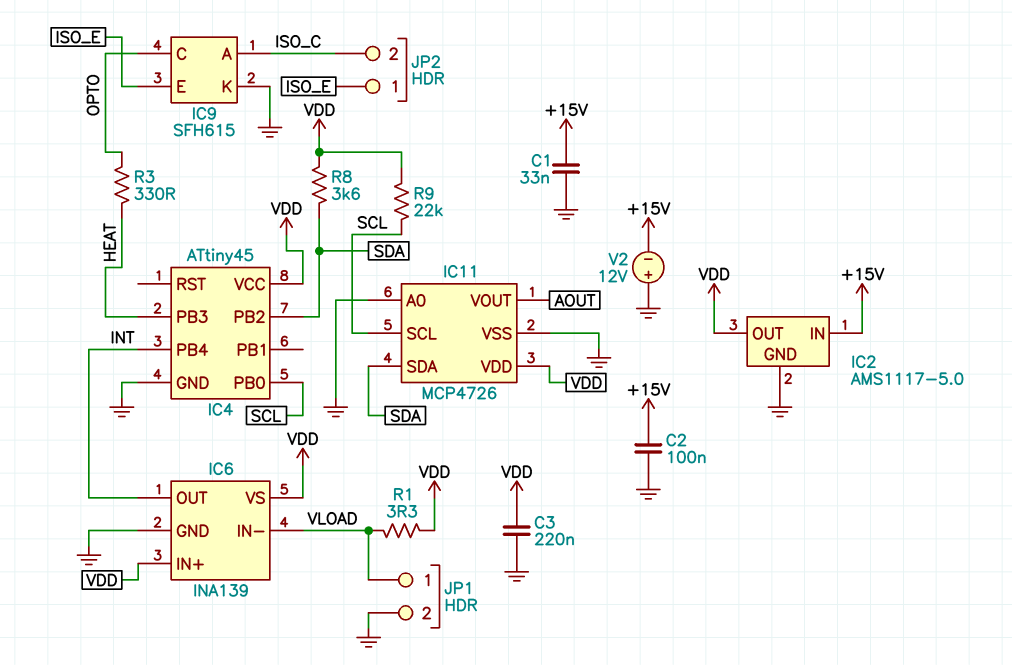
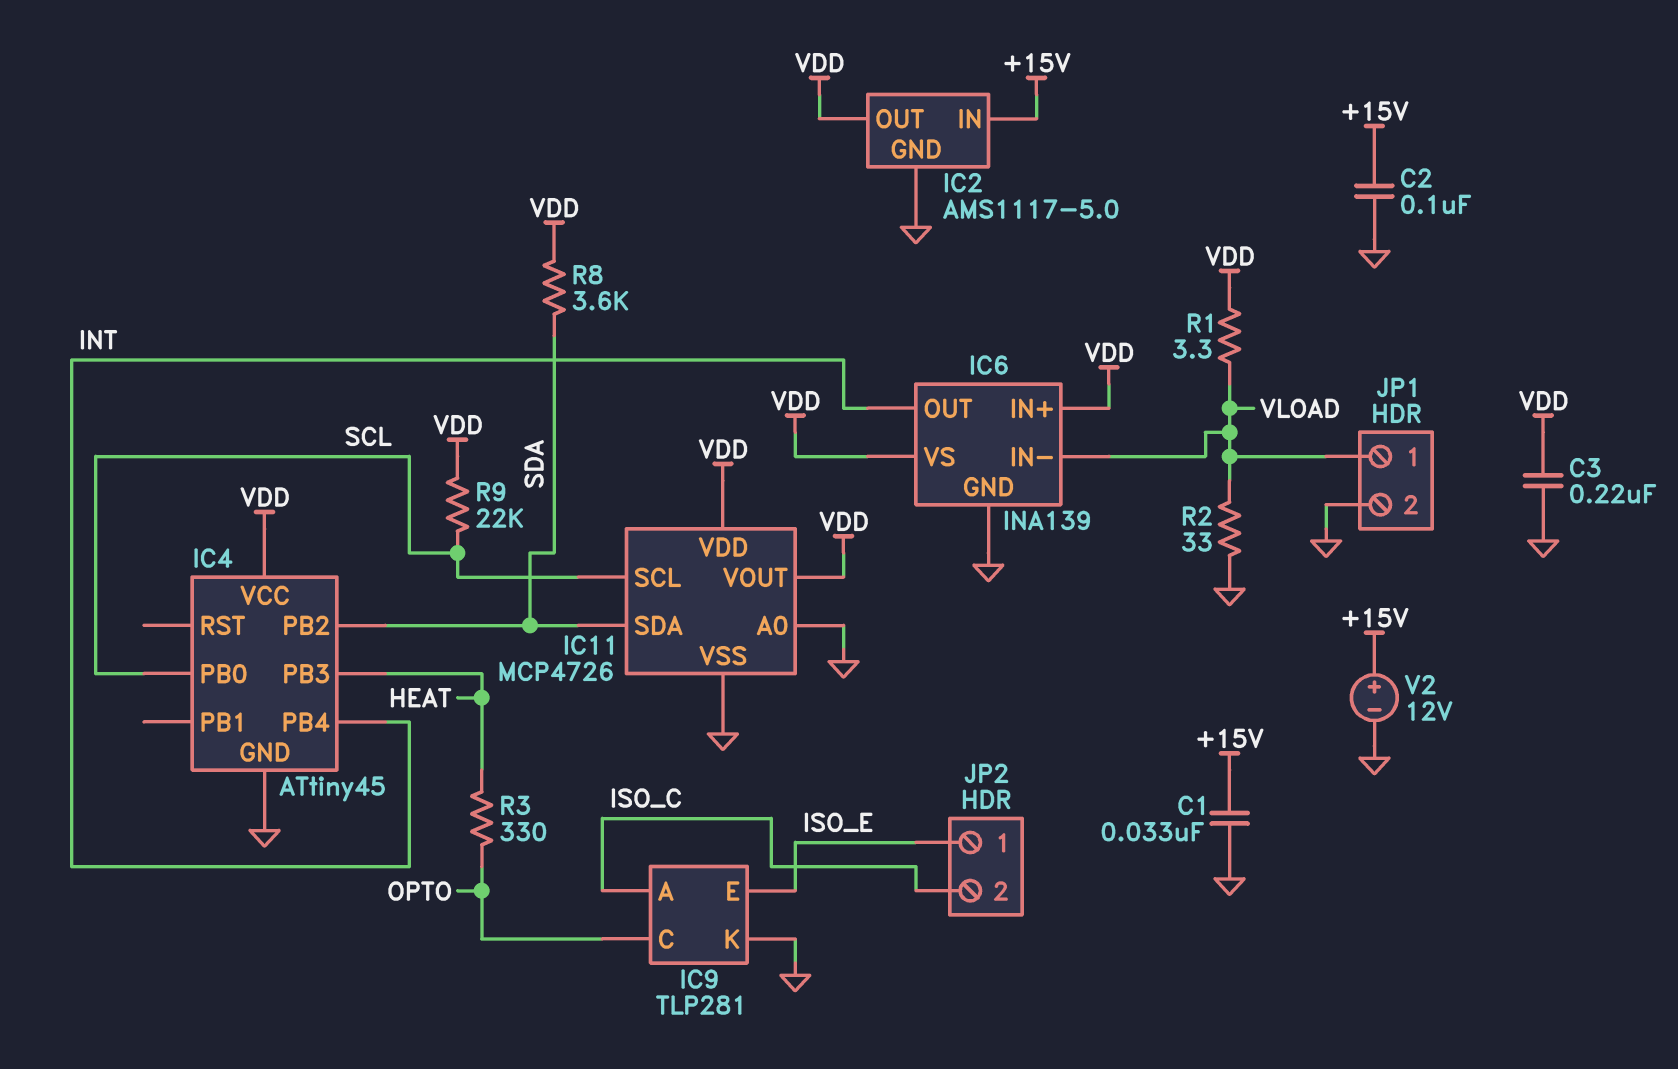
IC9: SFH615 -> TLP281
IC11 pin VOUT: AOUT -> VDD
R2: none -> 33 (GND, VLOAD)
V2: 12V (plus GND, minus +15V) -> 12V (plus +15V, minus GND)

